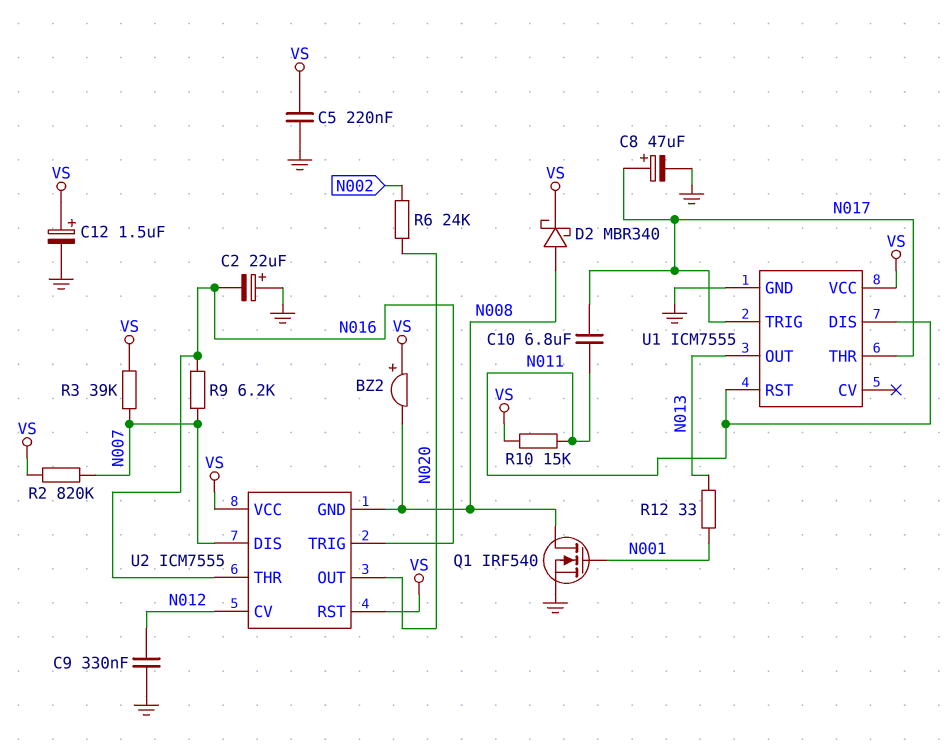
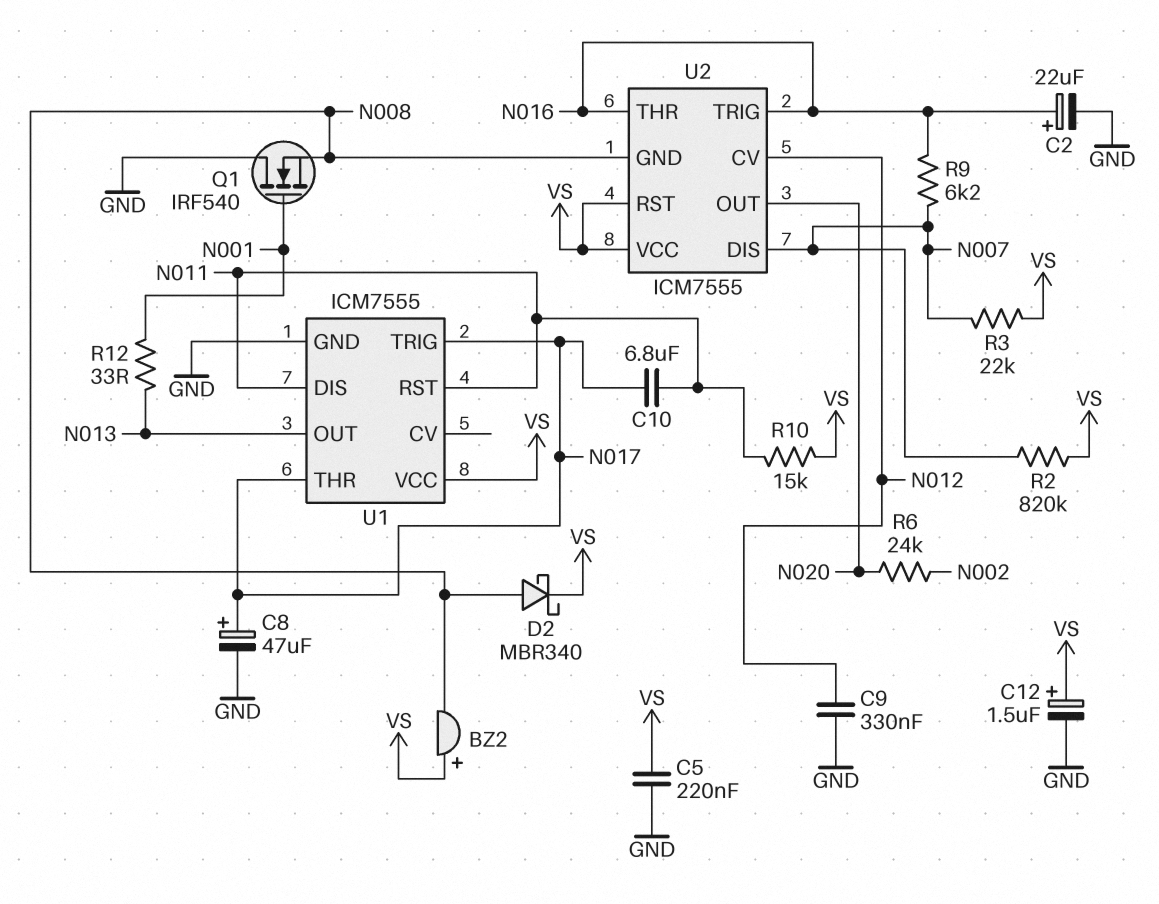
C2: 22uF (plus GND, minus N016) -> 22uF (plus N016, minus GND)
Q1: NMOS IRF540 (G N001, D N008, S GND) -> NMOS IRF540 (G N001, D GND, S N008)
R3: 39k (N007, VS) -> 22k (N007, VS)

